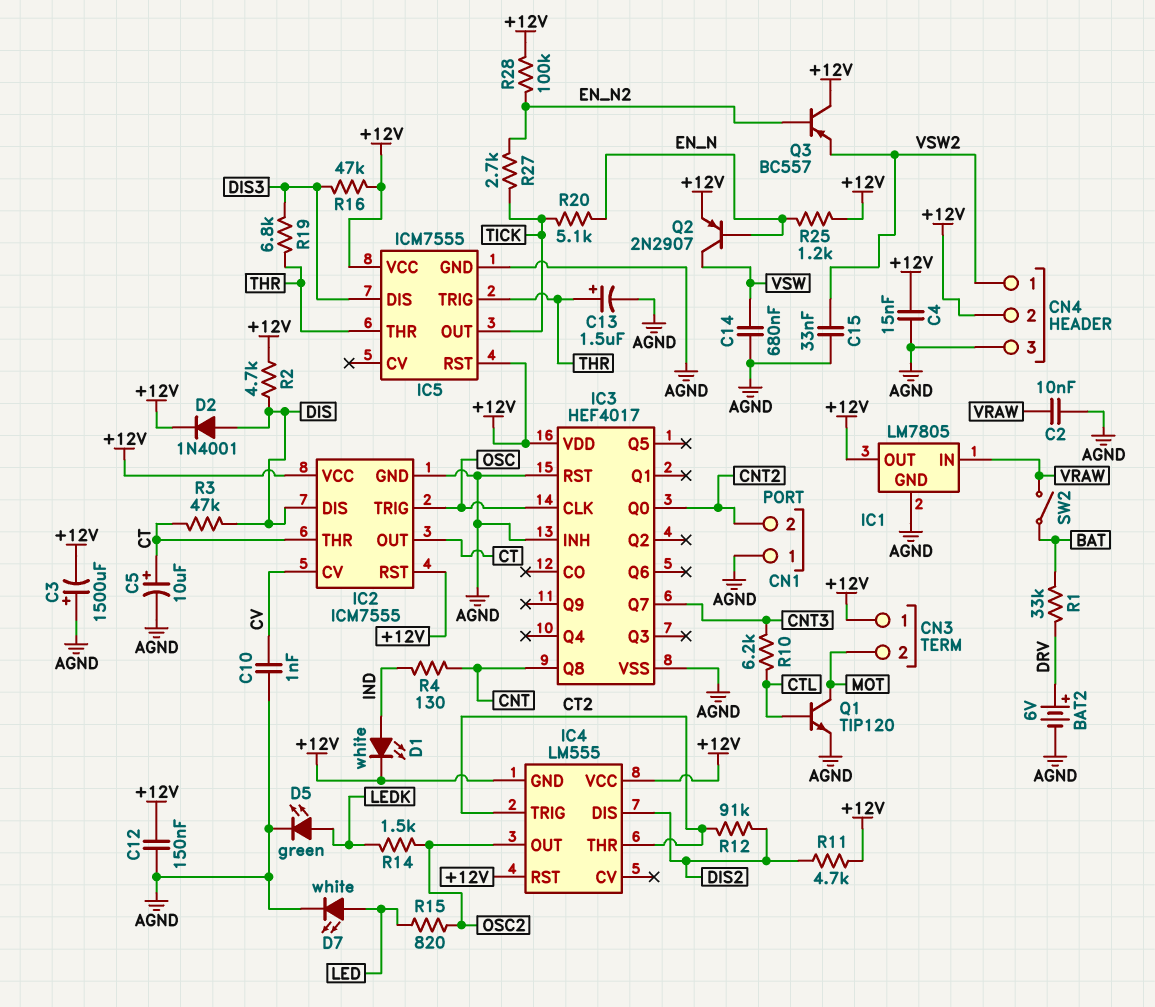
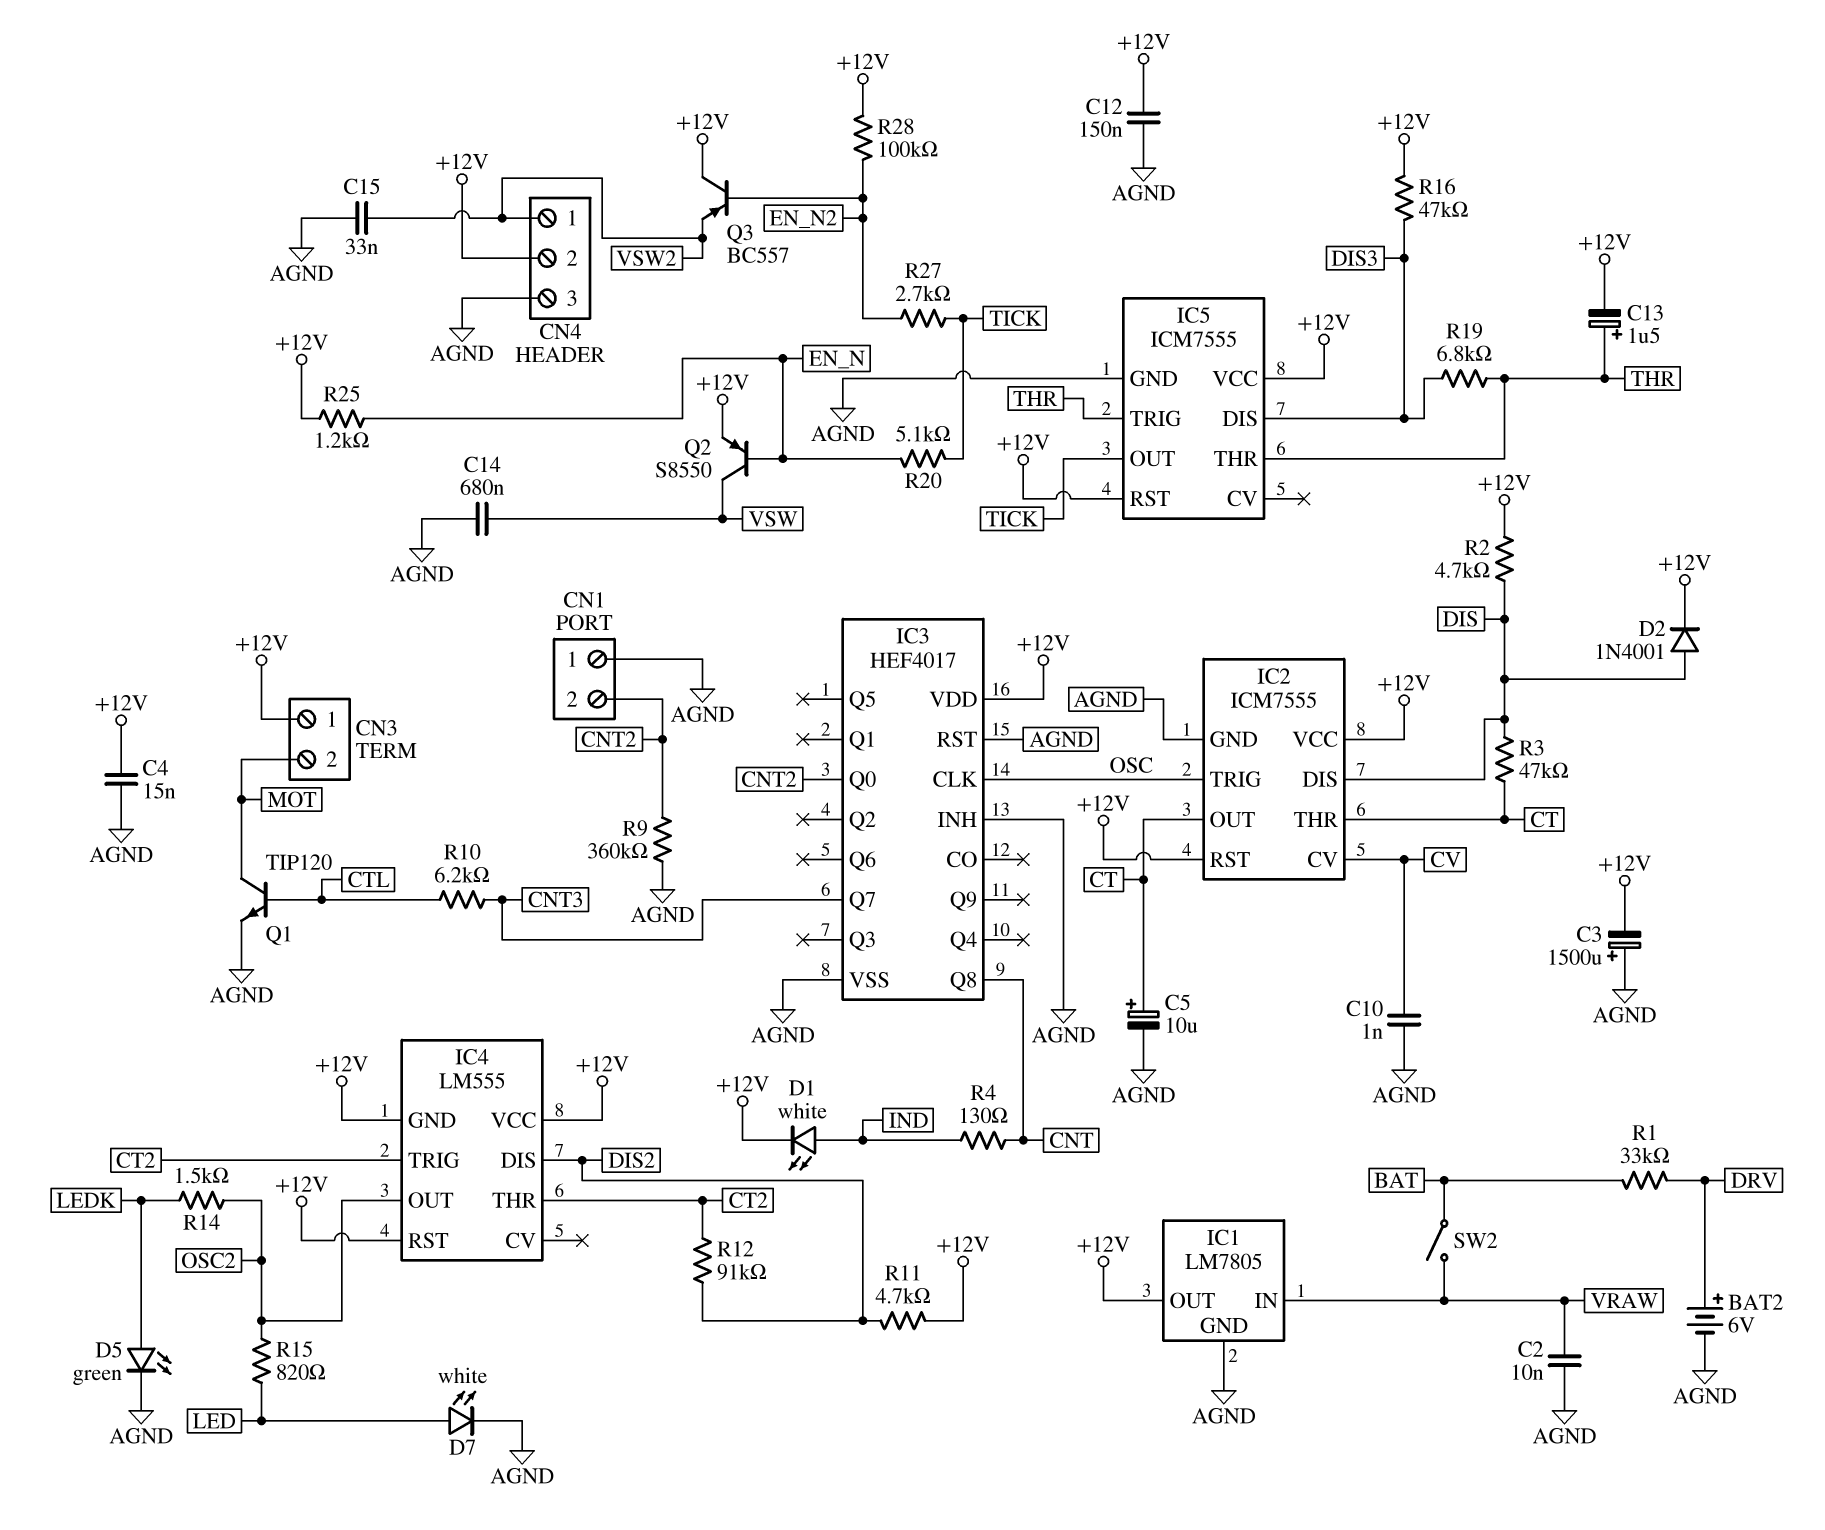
C13: 1.5uF (plus THR, minus AGND) -> 1.5uF (plus THR, minus +12V)
Q2: PNP 2N2907 (B EN_N, C VSW, E +12V) -> PNP S8550 (B EN_N, C VSW, E +12V)
R9: none -> 360k (AGND, CNT2)

